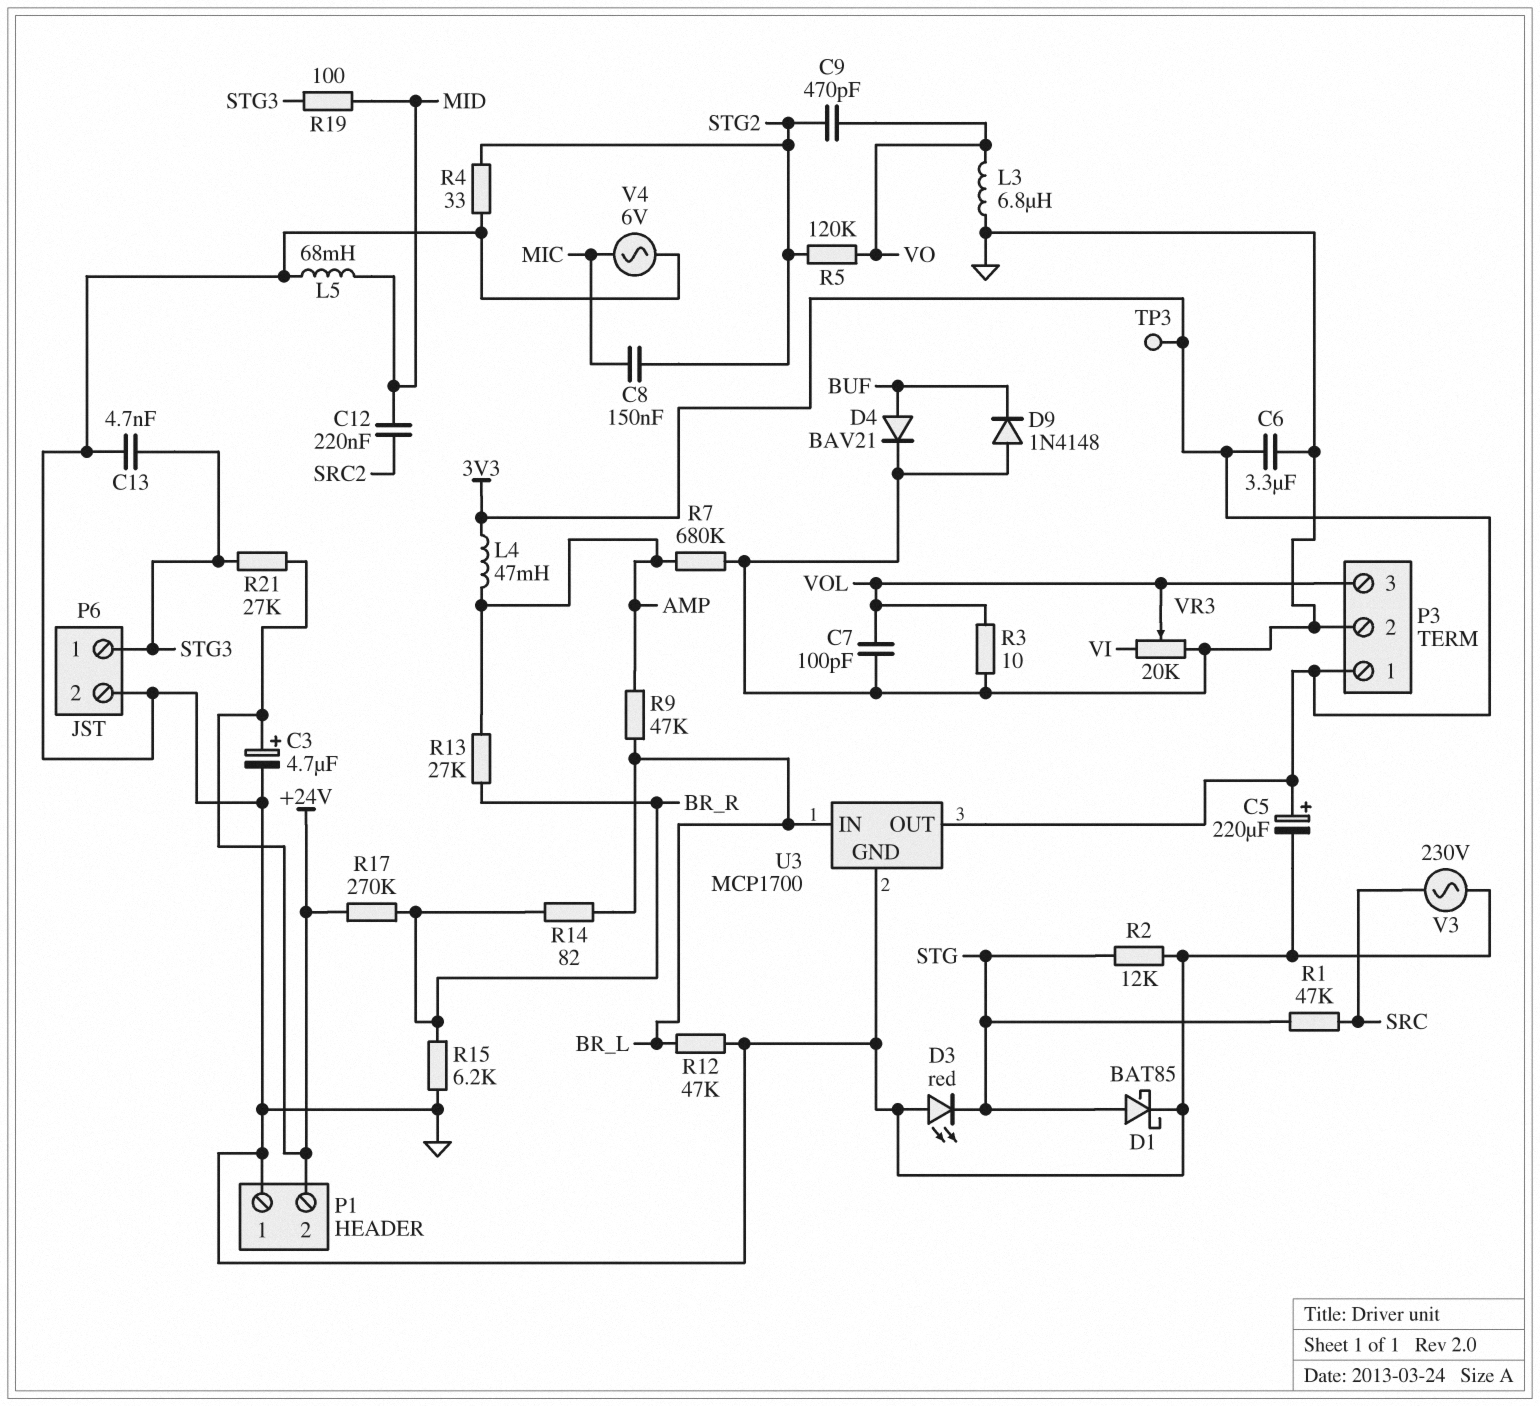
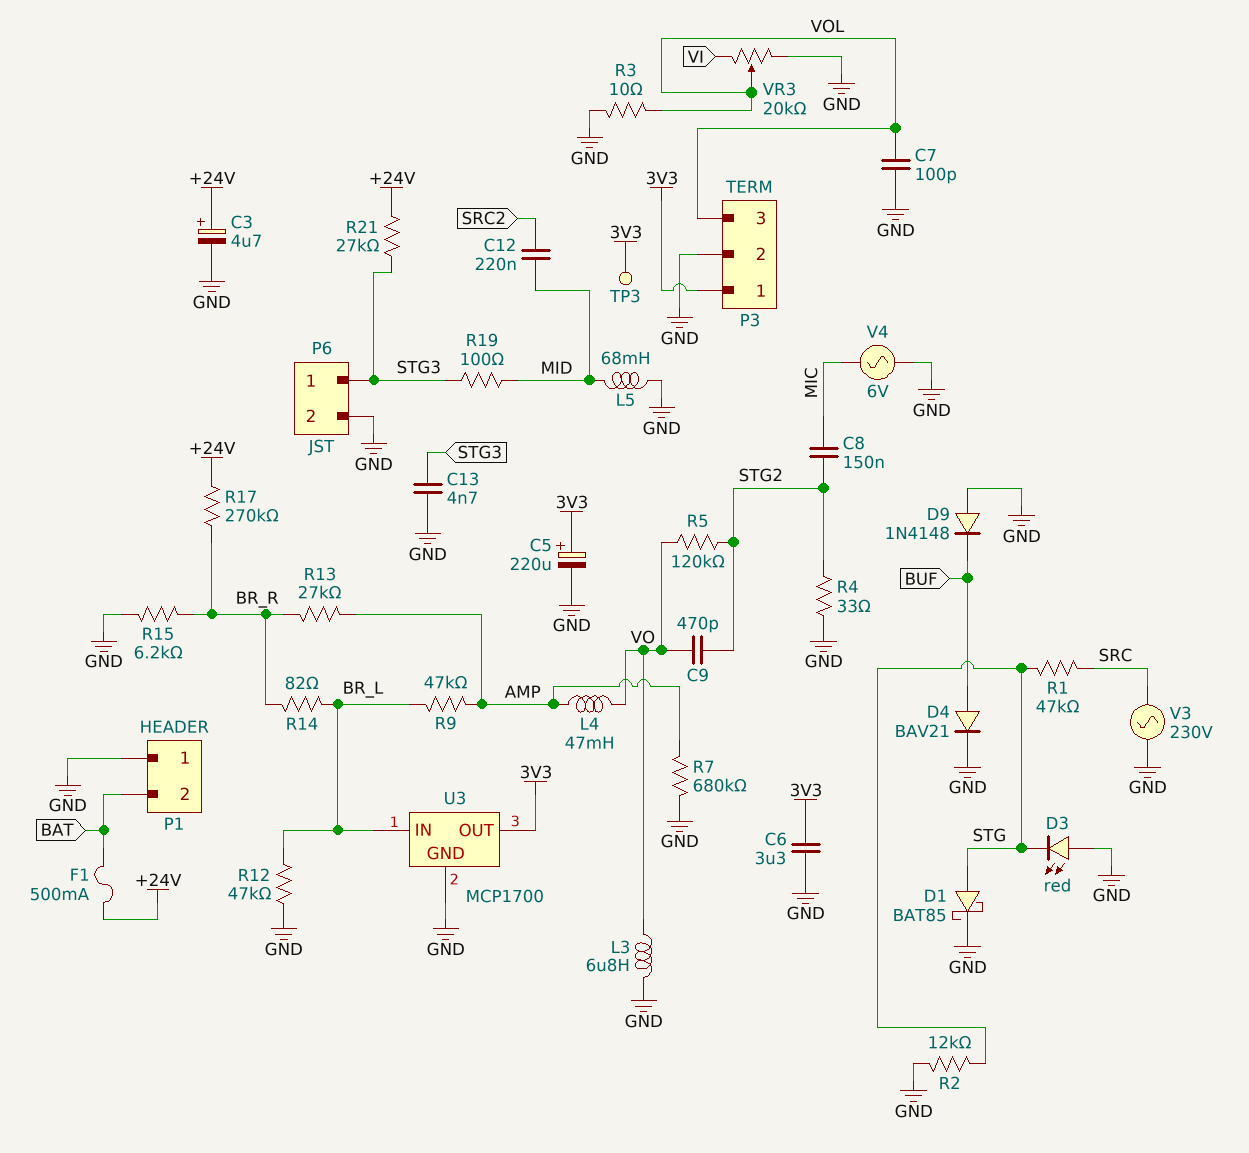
F1: none -> 500mA (+24V, BAT)
L4: 47mH (3V3, AMP) -> 47mH (AMP, VO)
P1 pin 2: +24V -> BAT

